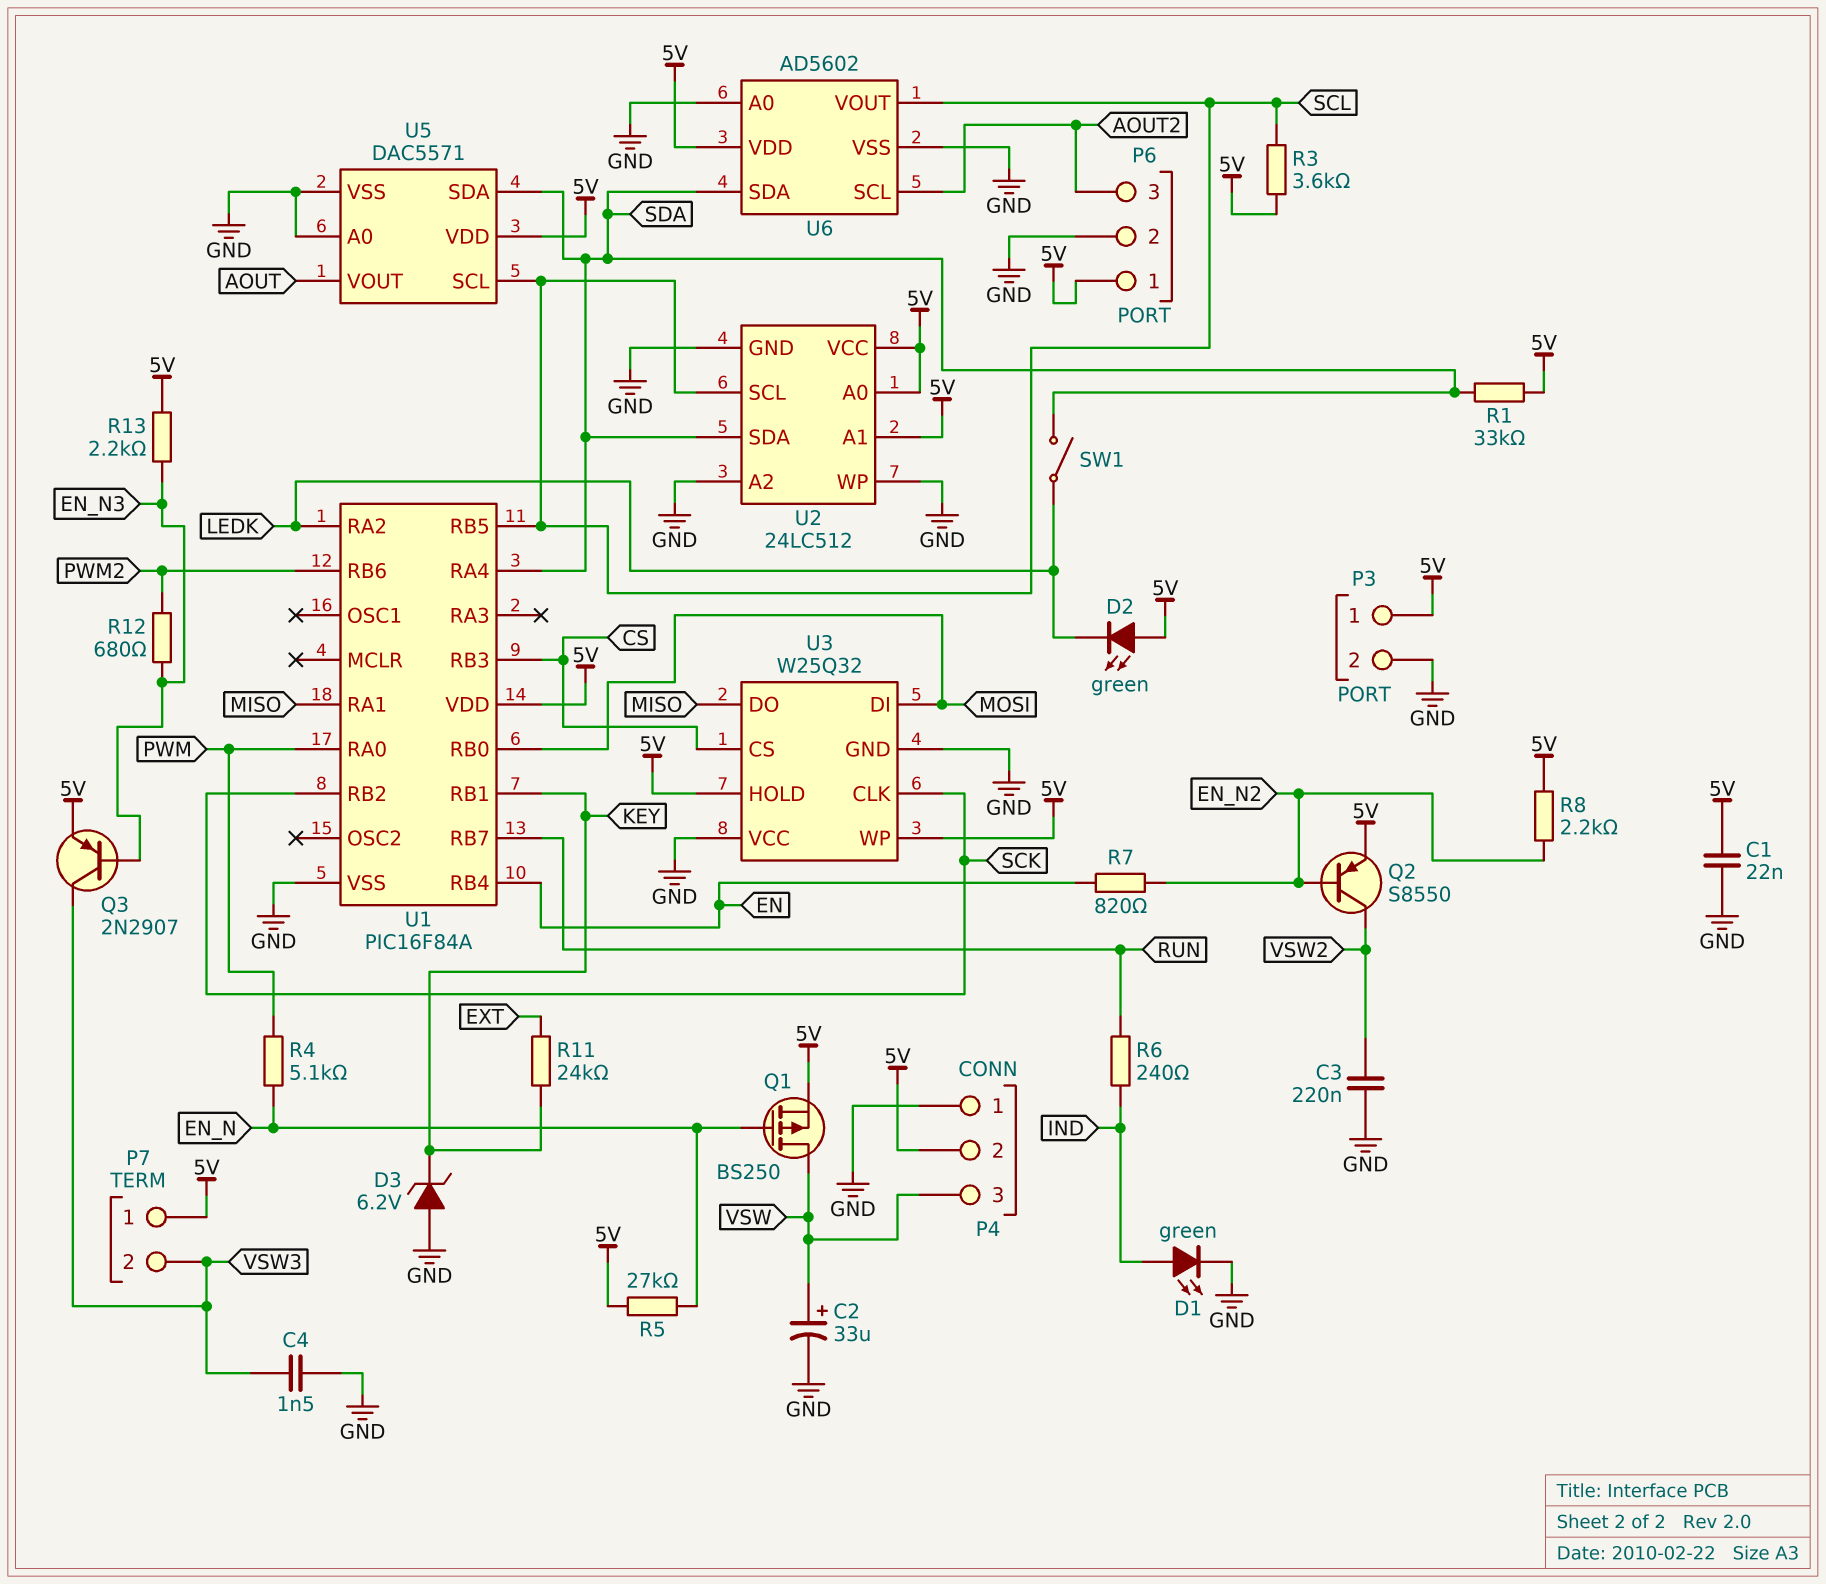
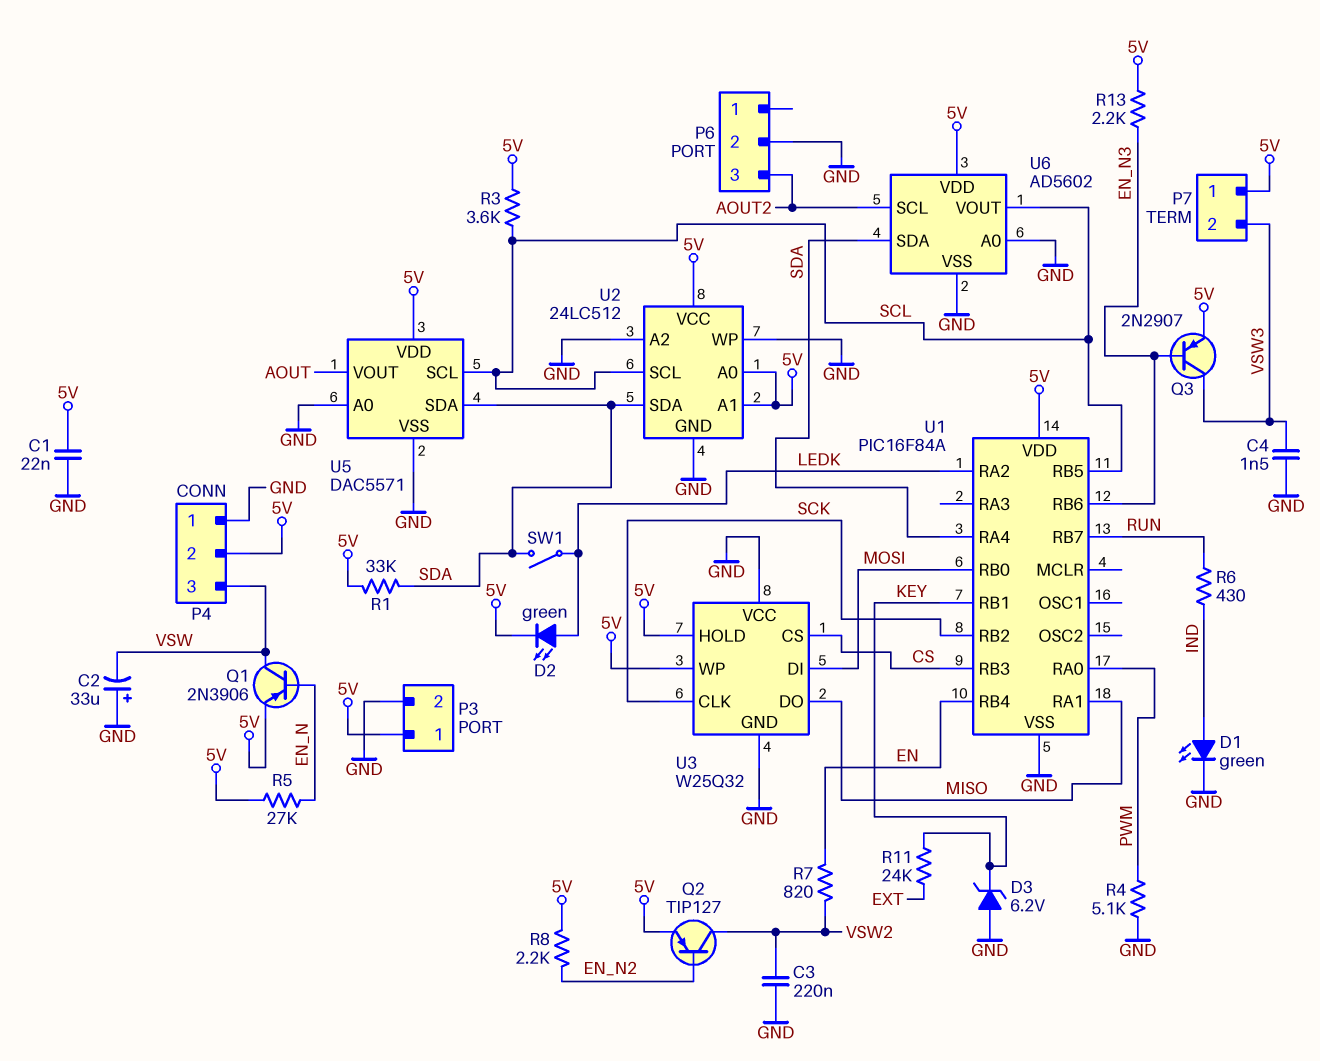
C2: 33uF (plus VSW, minus GND) -> 33uF (plus GND, minus VSW)
D2: LED green (A 5V, K LEDK) -> LED green (A LEDK, K 5V)
P6 pin 1: 5V -> none
Q1: PMOS BS250 (G EN_N, D VSW, S 5V) -> PNP 2N3906 (B EN_N, C VSW, E 5V)
Q2: PNP S8550 (B EN_N2, C VSW2, E 5V) -> PNP TIP127 (B EN_N2, C VSW2, E 5V)
R4: 5.1k (EN_N, PWM) -> 5.1k (GND, PWM)
R6: 240 (IND, RUN) -> 430 (IND, RUN)
R7: 820 (EN, EN_N2) -> 820 (EN, VSW2)
R12: 680 (EN_N3, PWM2) -> none
U1 pin RB6: PWM2 -> EN_N3

